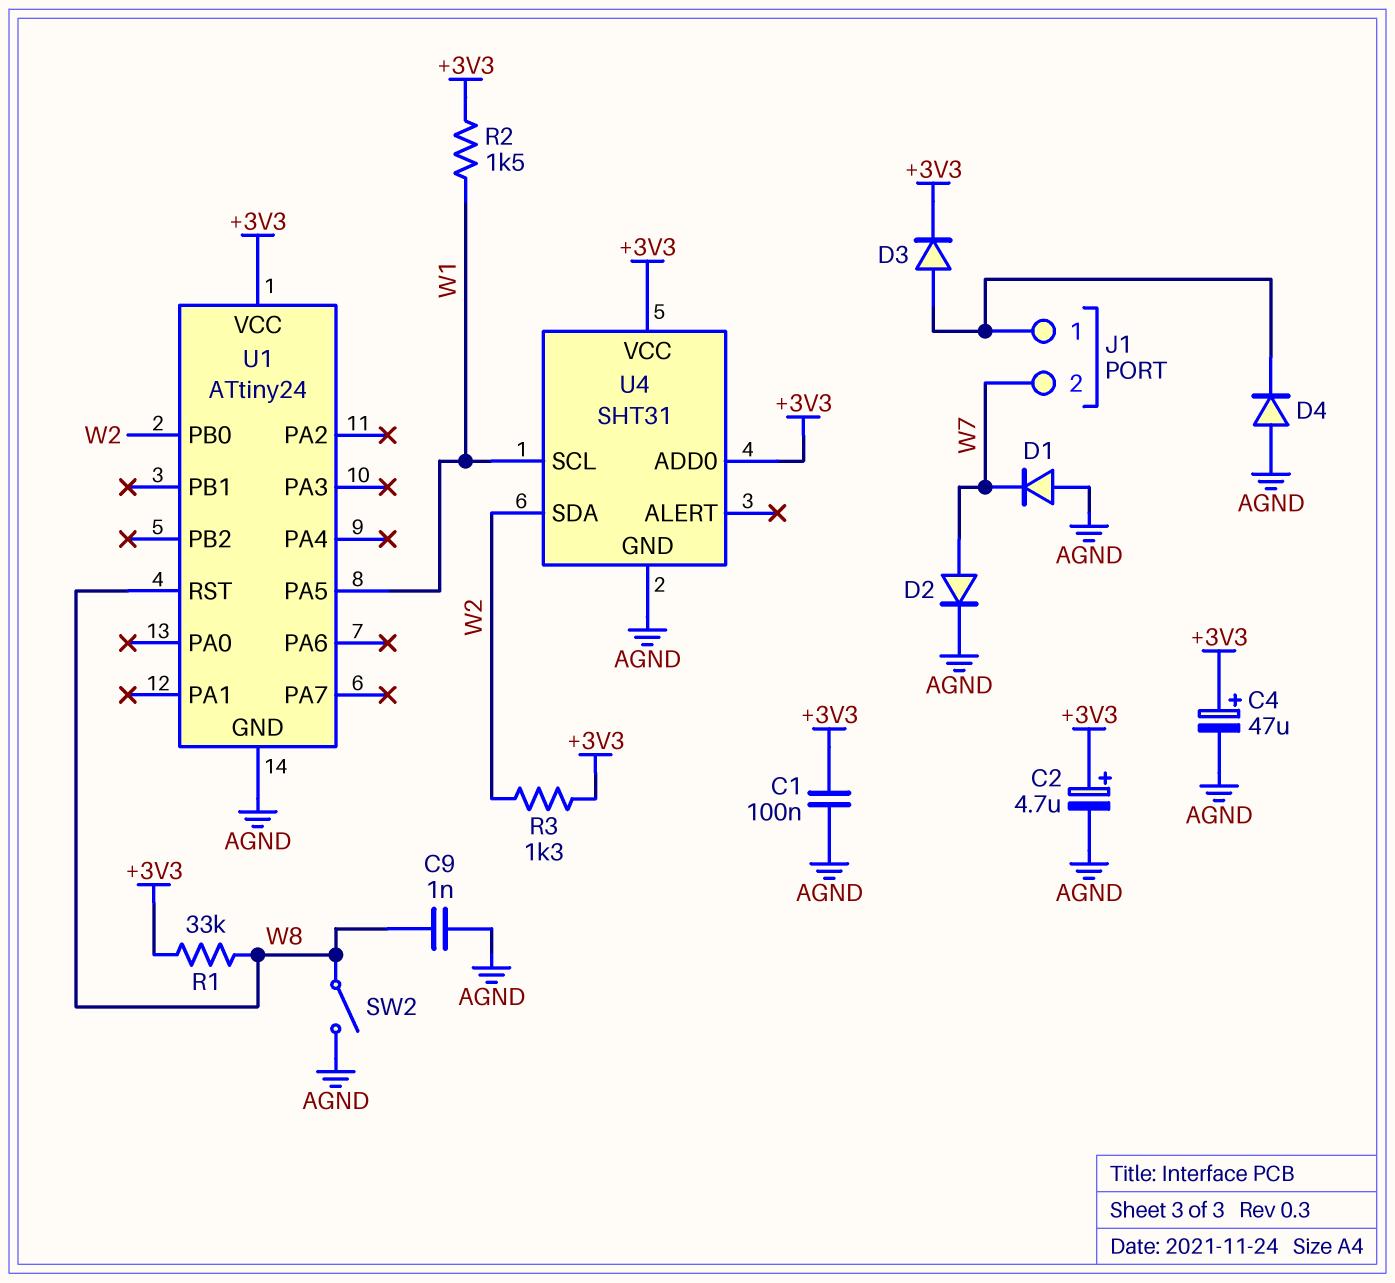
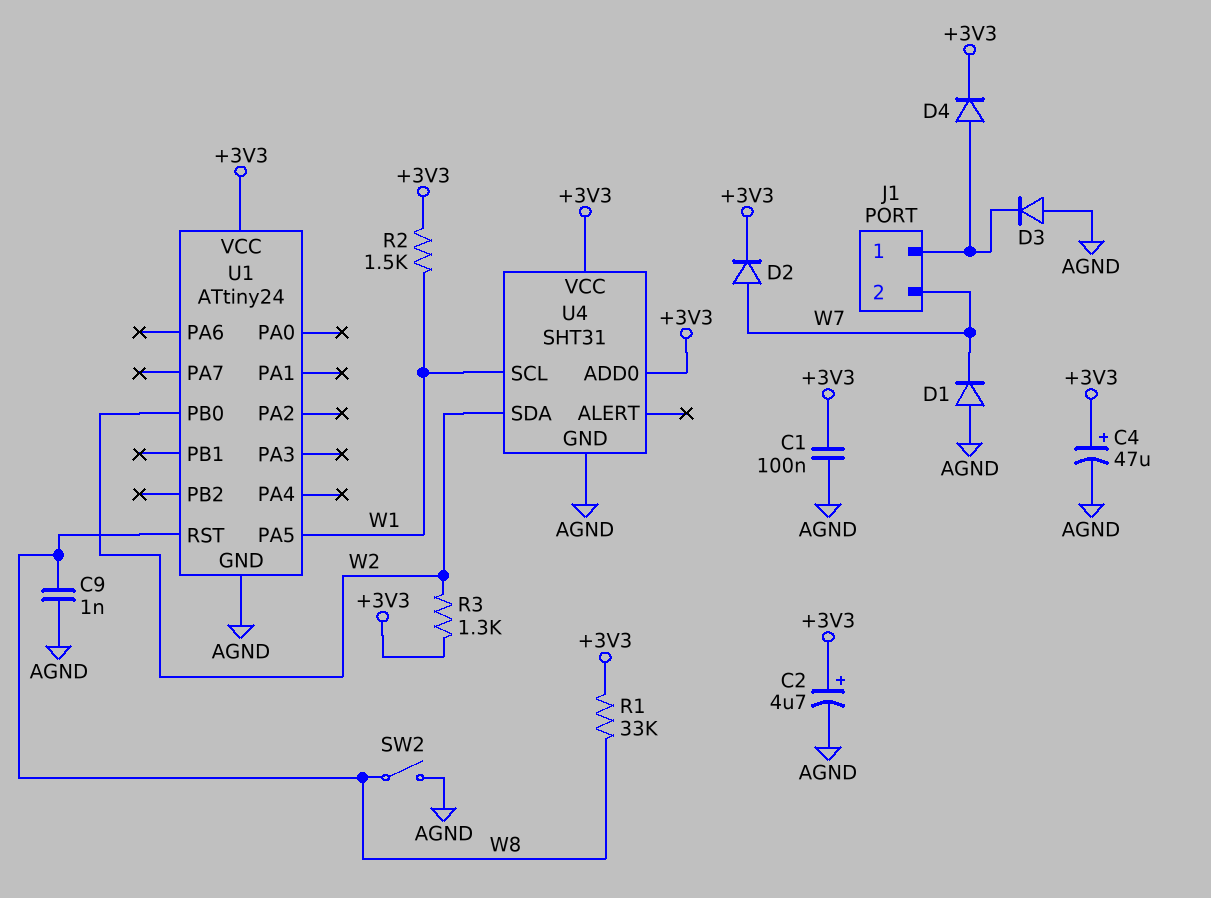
D2: diode (A W7, K AGND) -> diode (A W7, K +3V3)
D3: diode (A J1/1, K +3V3) -> diode (A AGND, K J1/1)
D4: diode (A AGND, K J1/1) -> diode (A J1/1, K +3V3)

